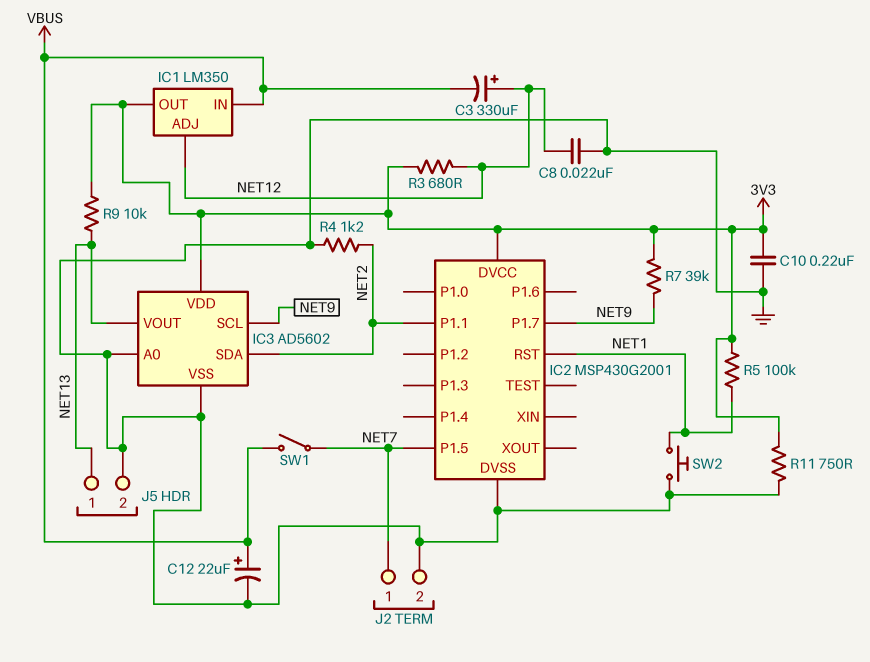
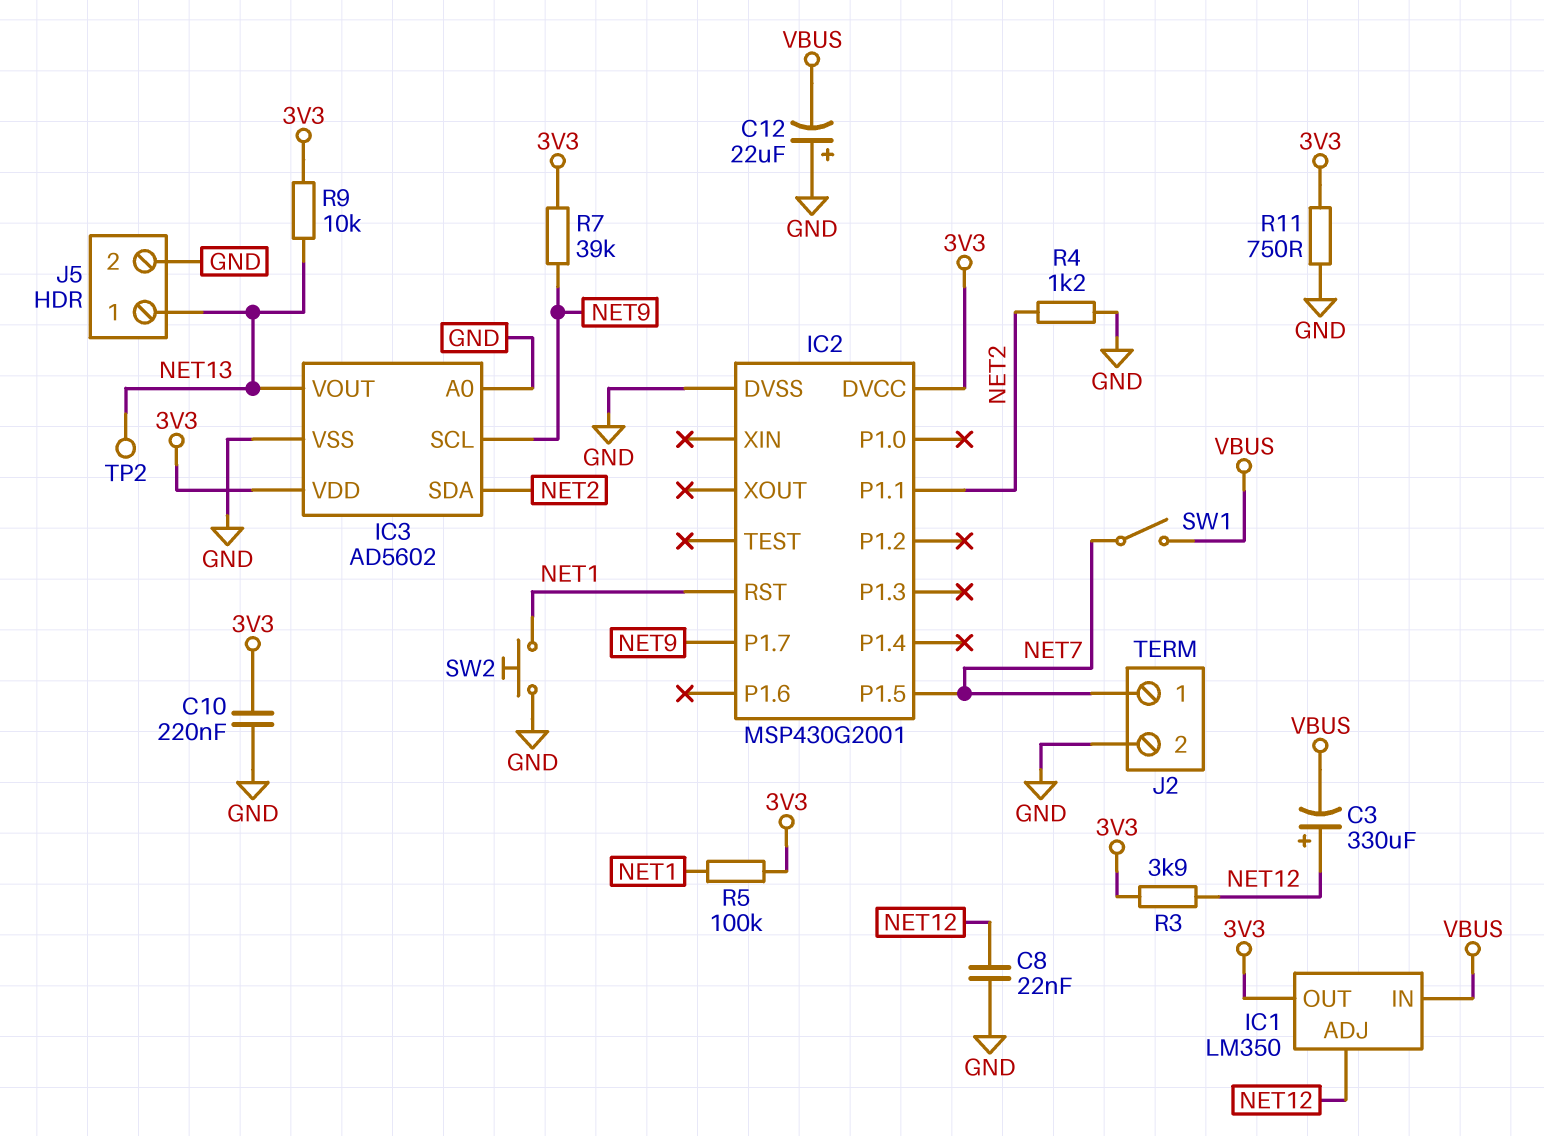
C12: 22uF (plus VBUS, minus GND) -> 22uF (plus GND, minus VBUS)
R3: 680 (3V3, NET12) -> 3.9k (3V3, NET12)
TP2: none -> test point (NET13)

